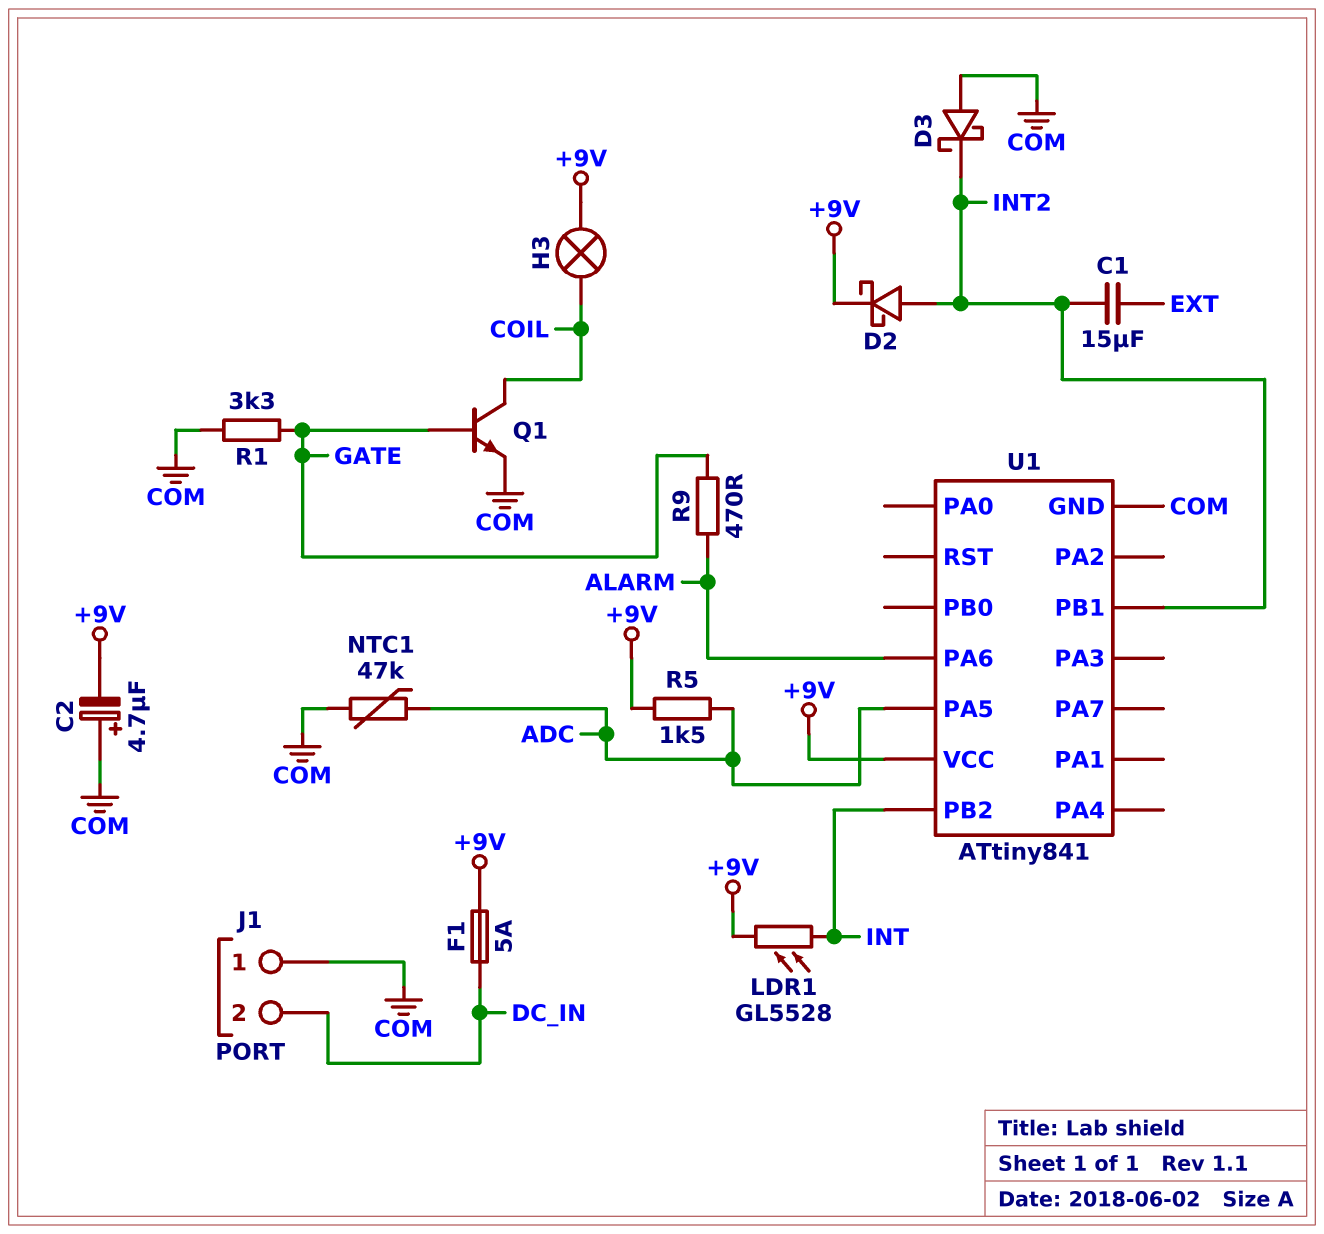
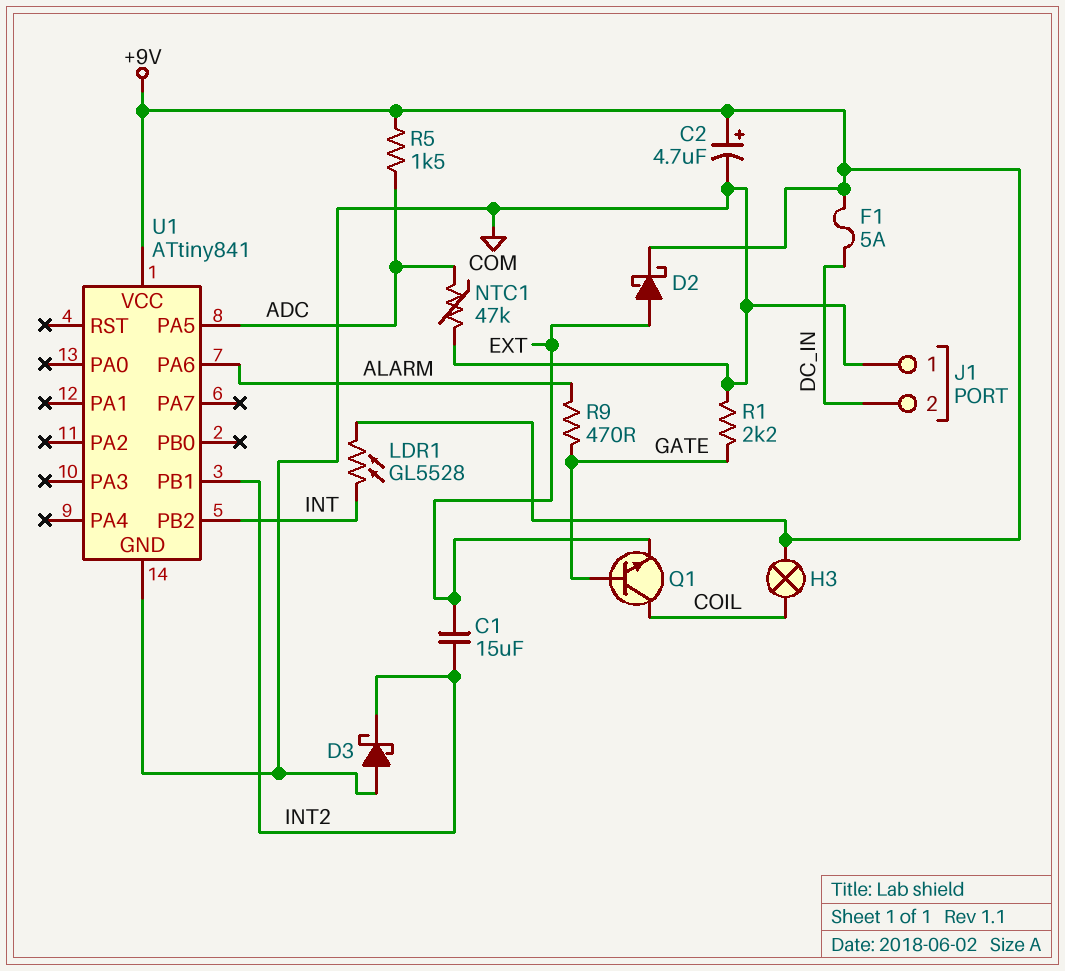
C2: 4.7uF (plus COM, minus +9V) -> 4.7uF (plus +9V, minus COM)
D2: schottky (A INT2, K +9V) -> schottky (A EXT, K +9V)
Q1: NPN (B GATE, C COIL, E COM) -> NPN (B GATE, C COIL, E EXT)
R1: 3.3k (COM, GATE) -> 2.2k (COM, GATE)

